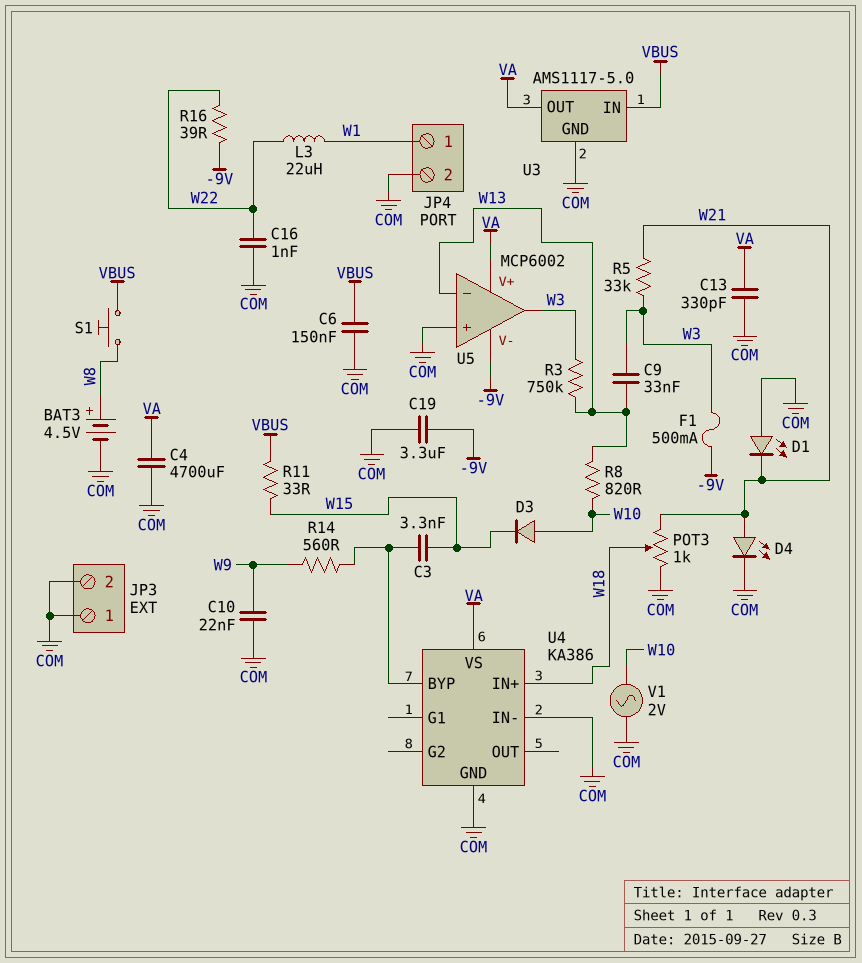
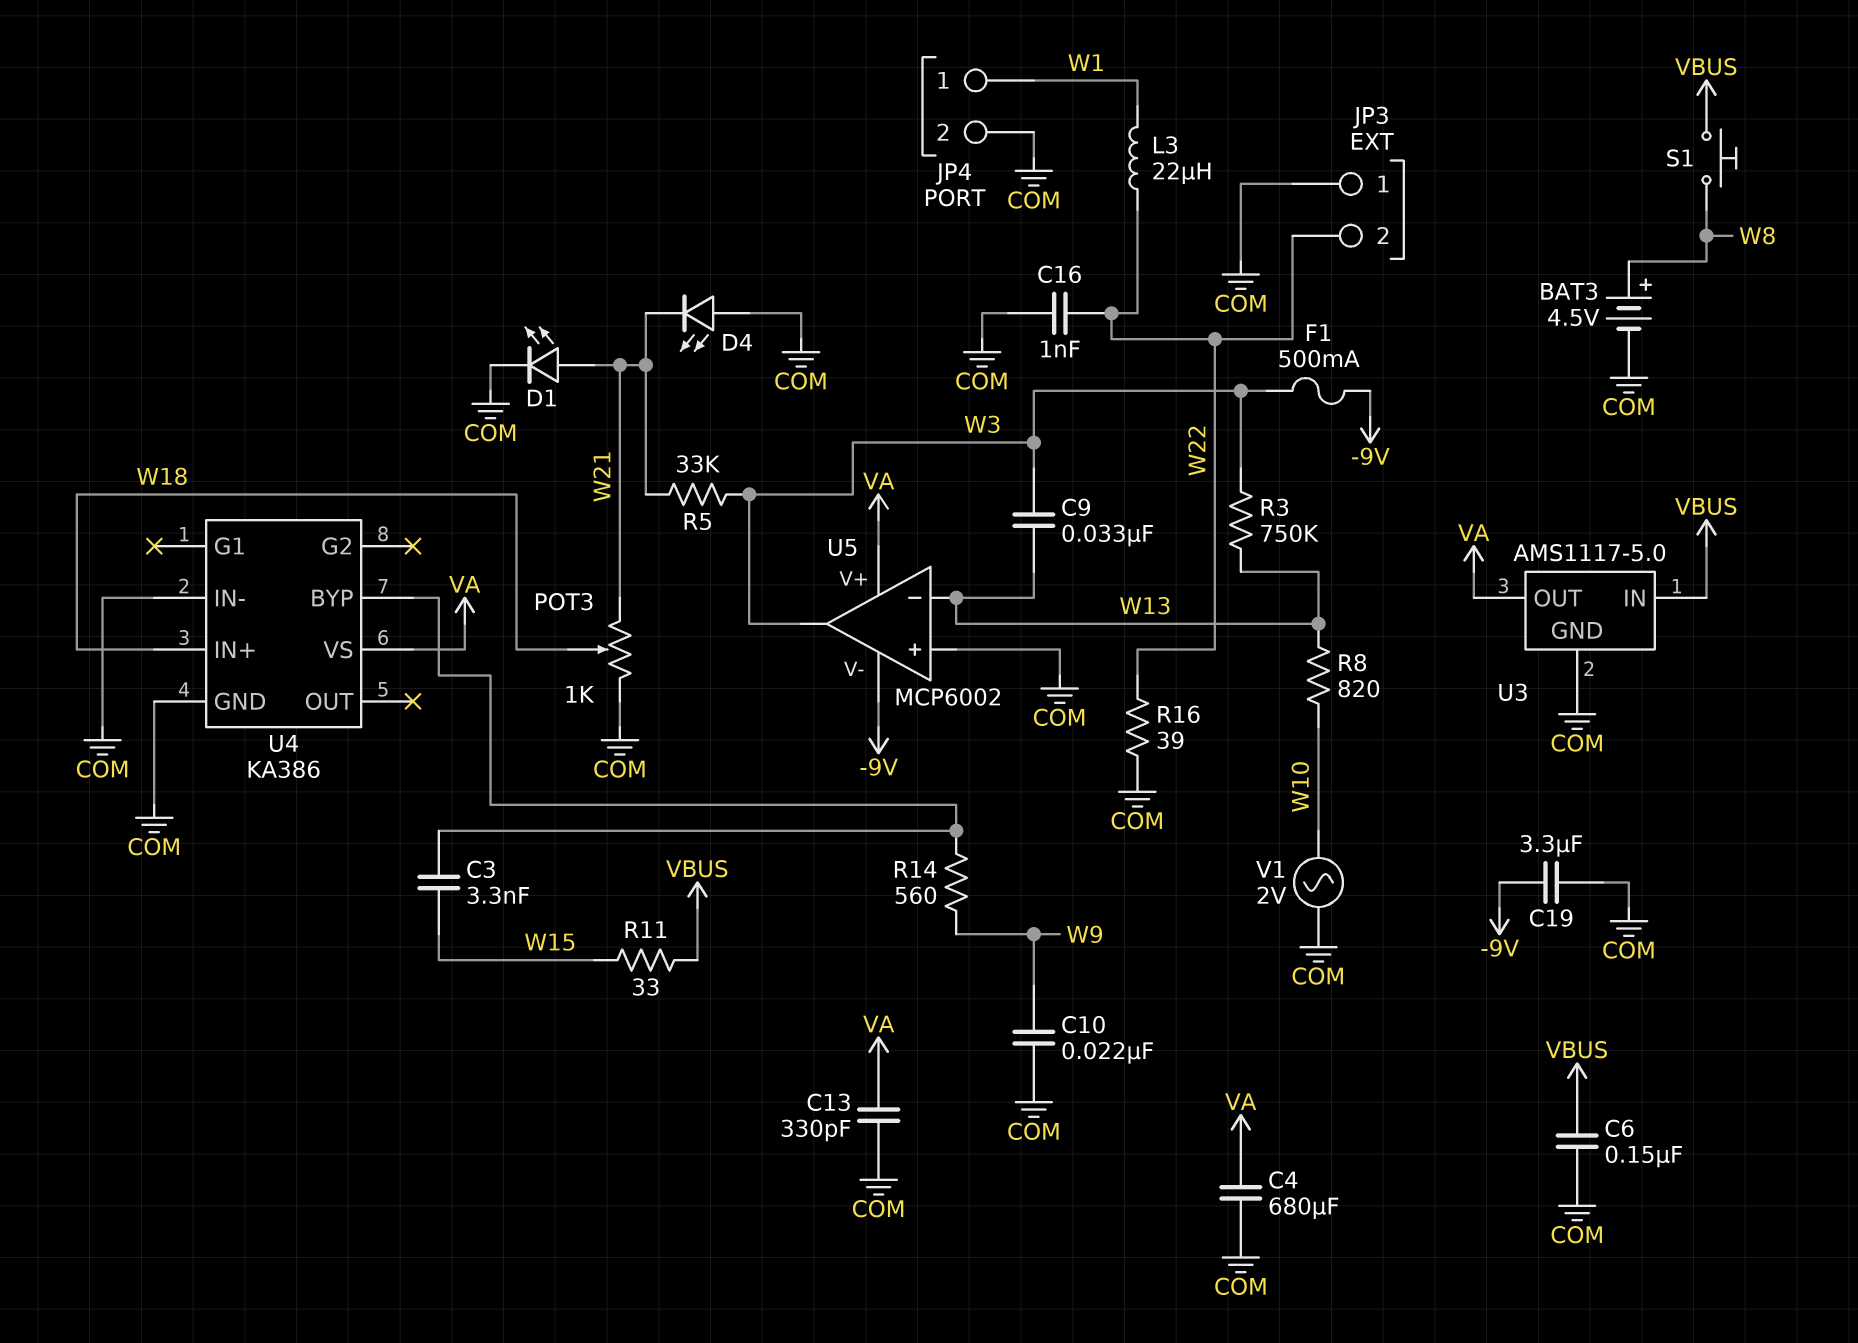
C4: 4700uF (COM, VA) -> 680uF (COM, VA)
D1: LED (A COM, K W21) -> LED (A W21, K COM)
D3: diode (A W10, K W15) -> none
D4: LED (A W21, K COM) -> LED (A COM, K W21)
JP3 pin 2: COM -> W22
R16: 39 (-9V, W22) -> 39 (COM, W22)

